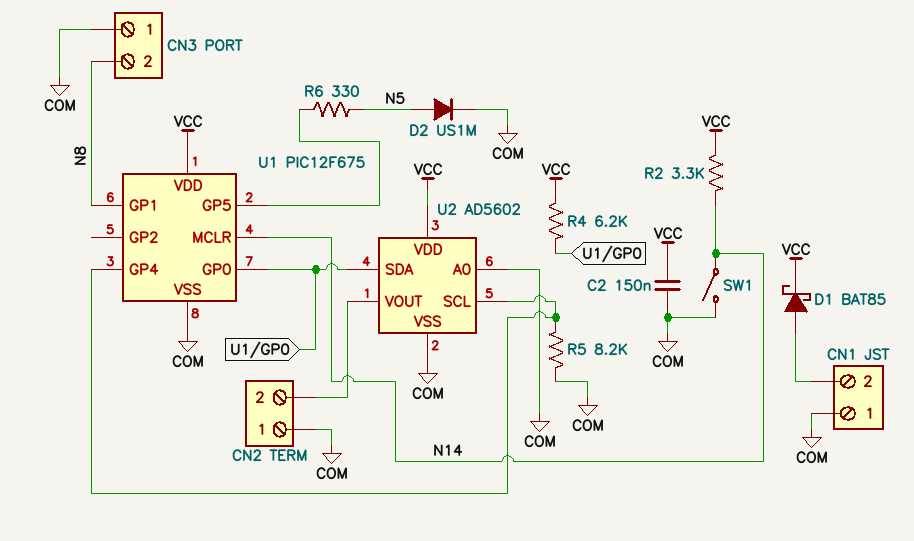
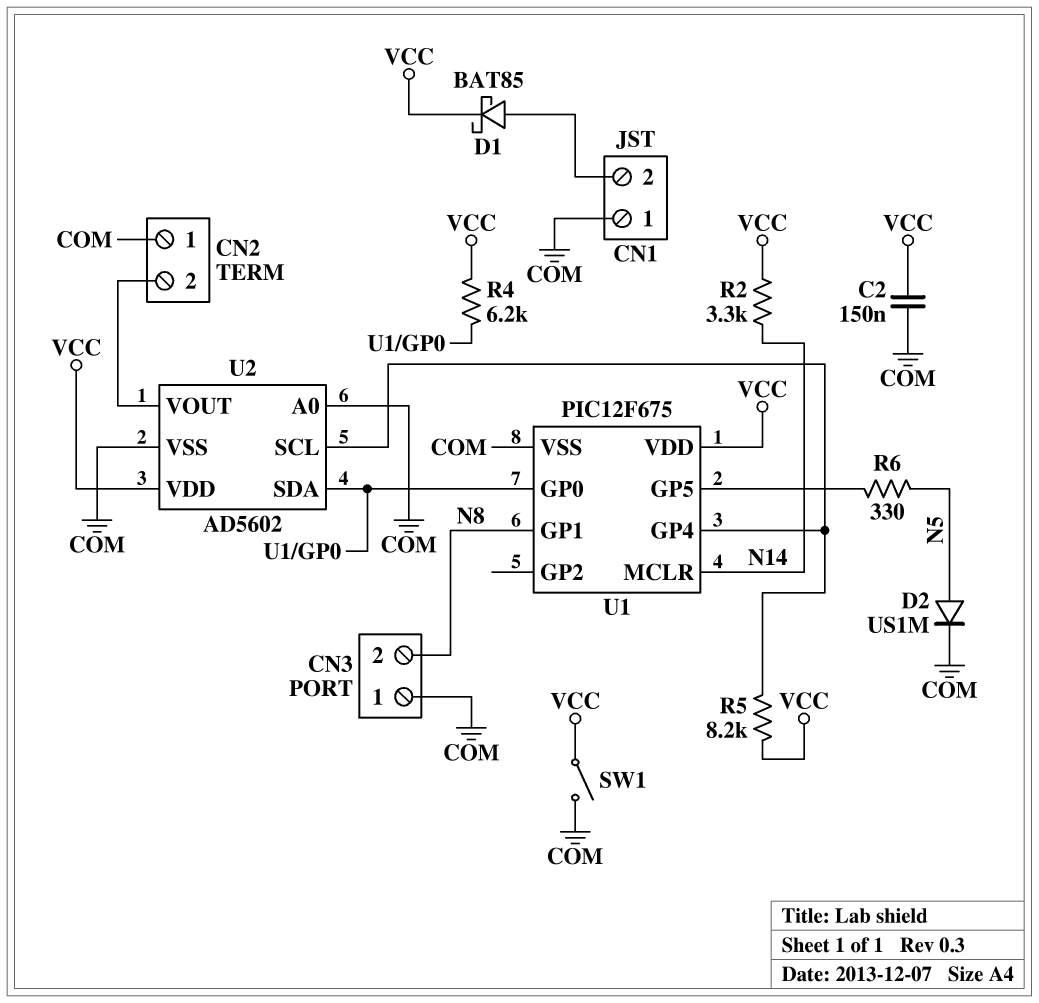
R5: 8.2k (COM, U1/GP4) -> 8.2k (U1/GP4, VCC)
SW1: switch (COM, N14) -> switch (COM, VCC)

